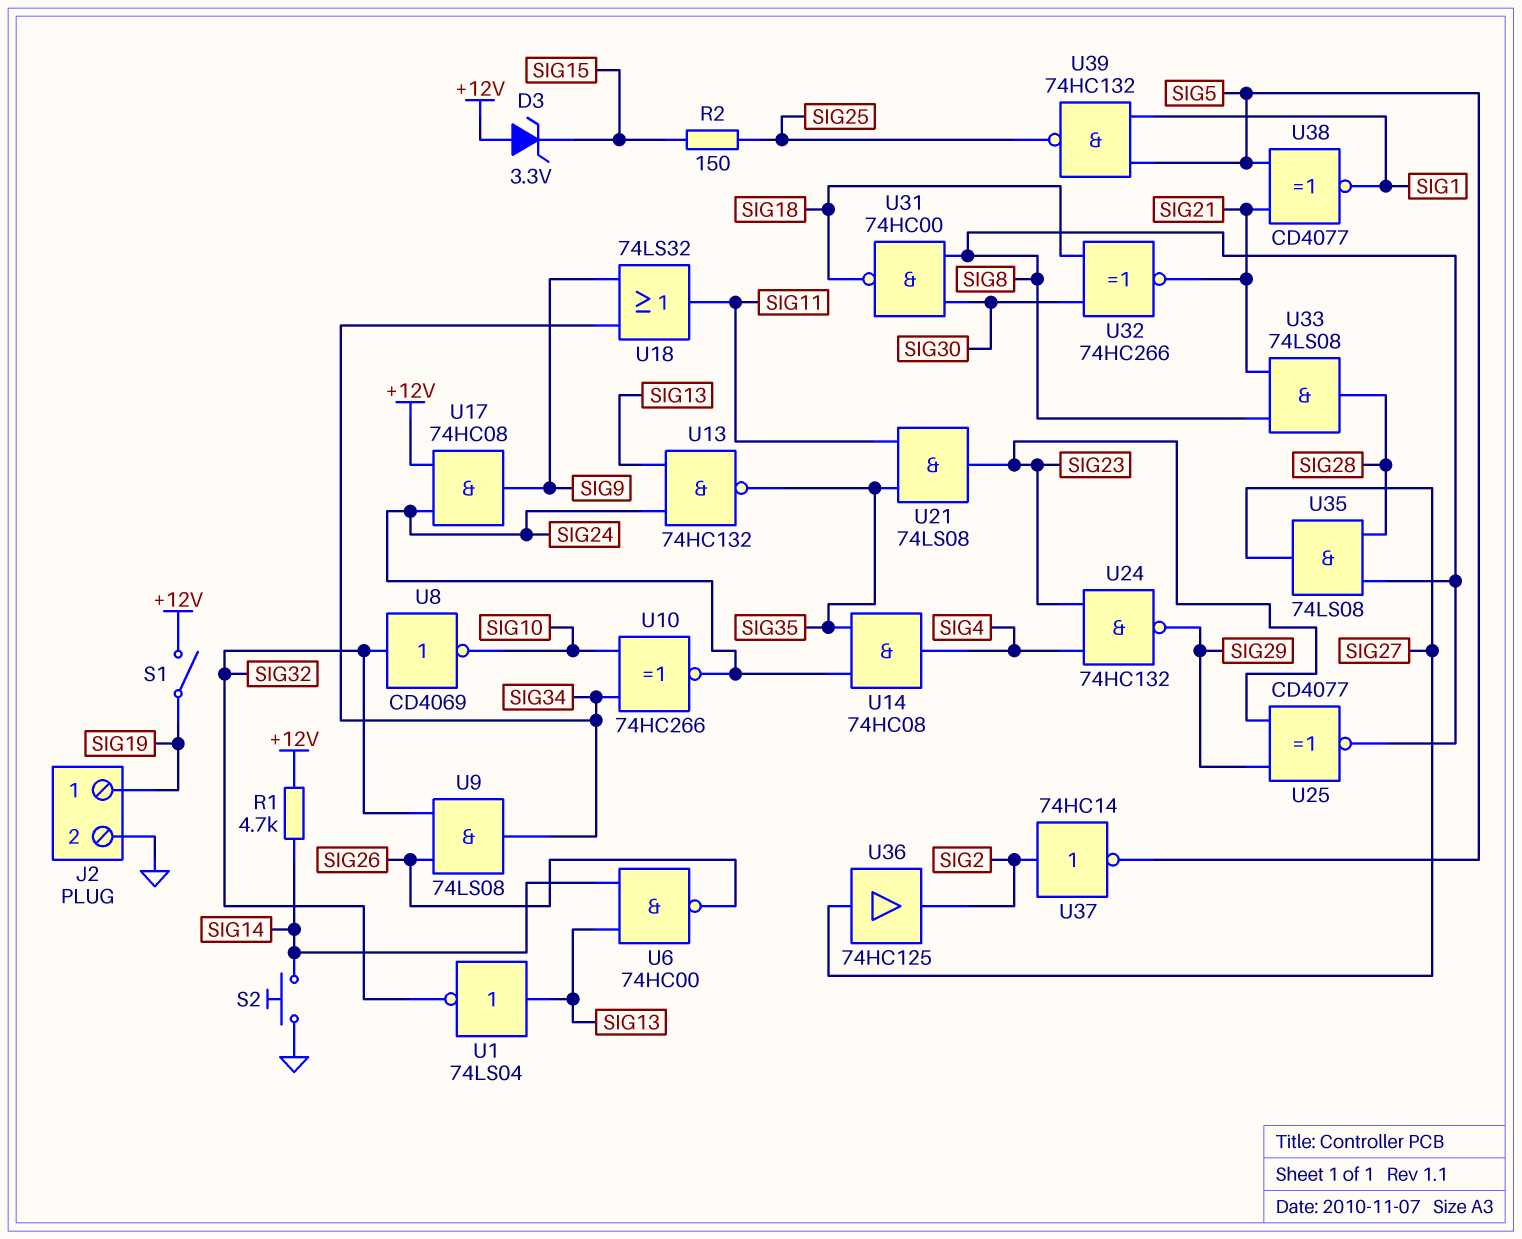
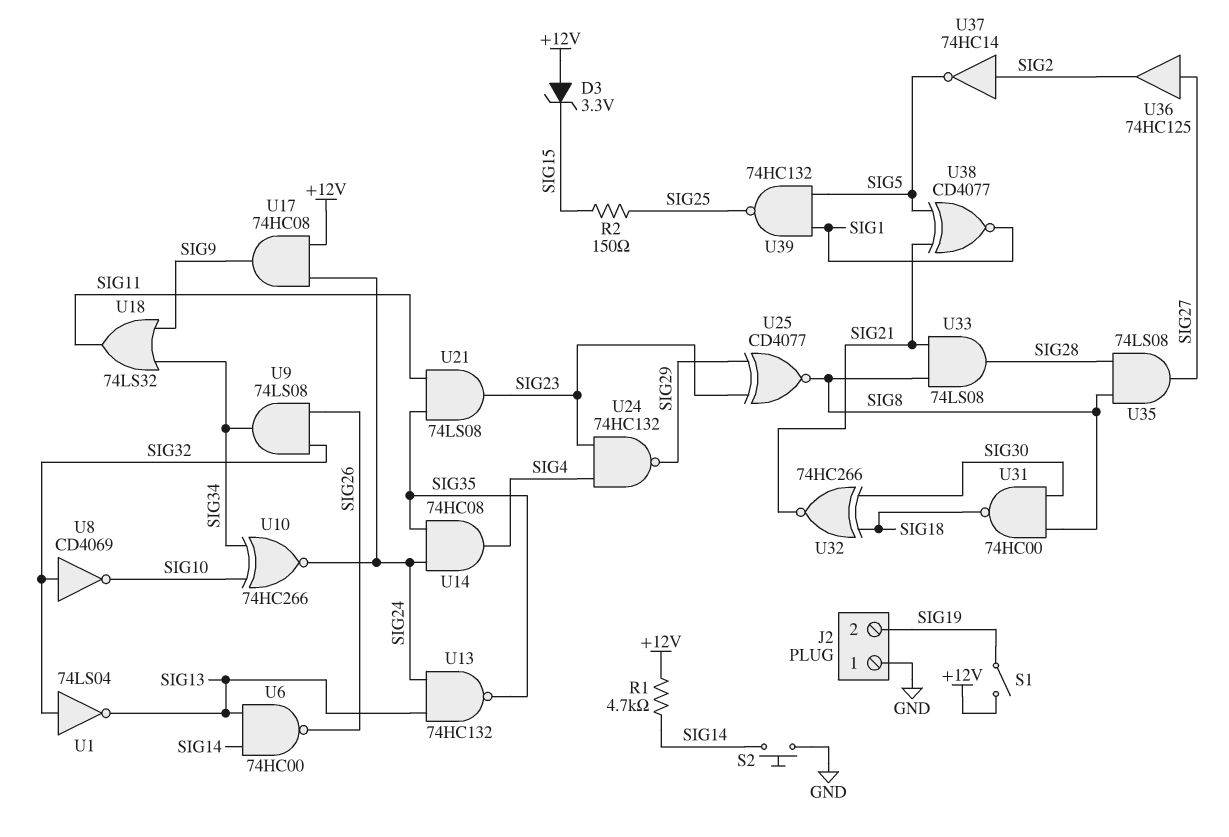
J2 pin 1: SIG19 -> GND
J2 pin 2: GND -> SIG19
U1: NOT 74LS04 (in SIG13, out SIG32) -> NOT 74LS04 (in SIG32, out SIG13)

